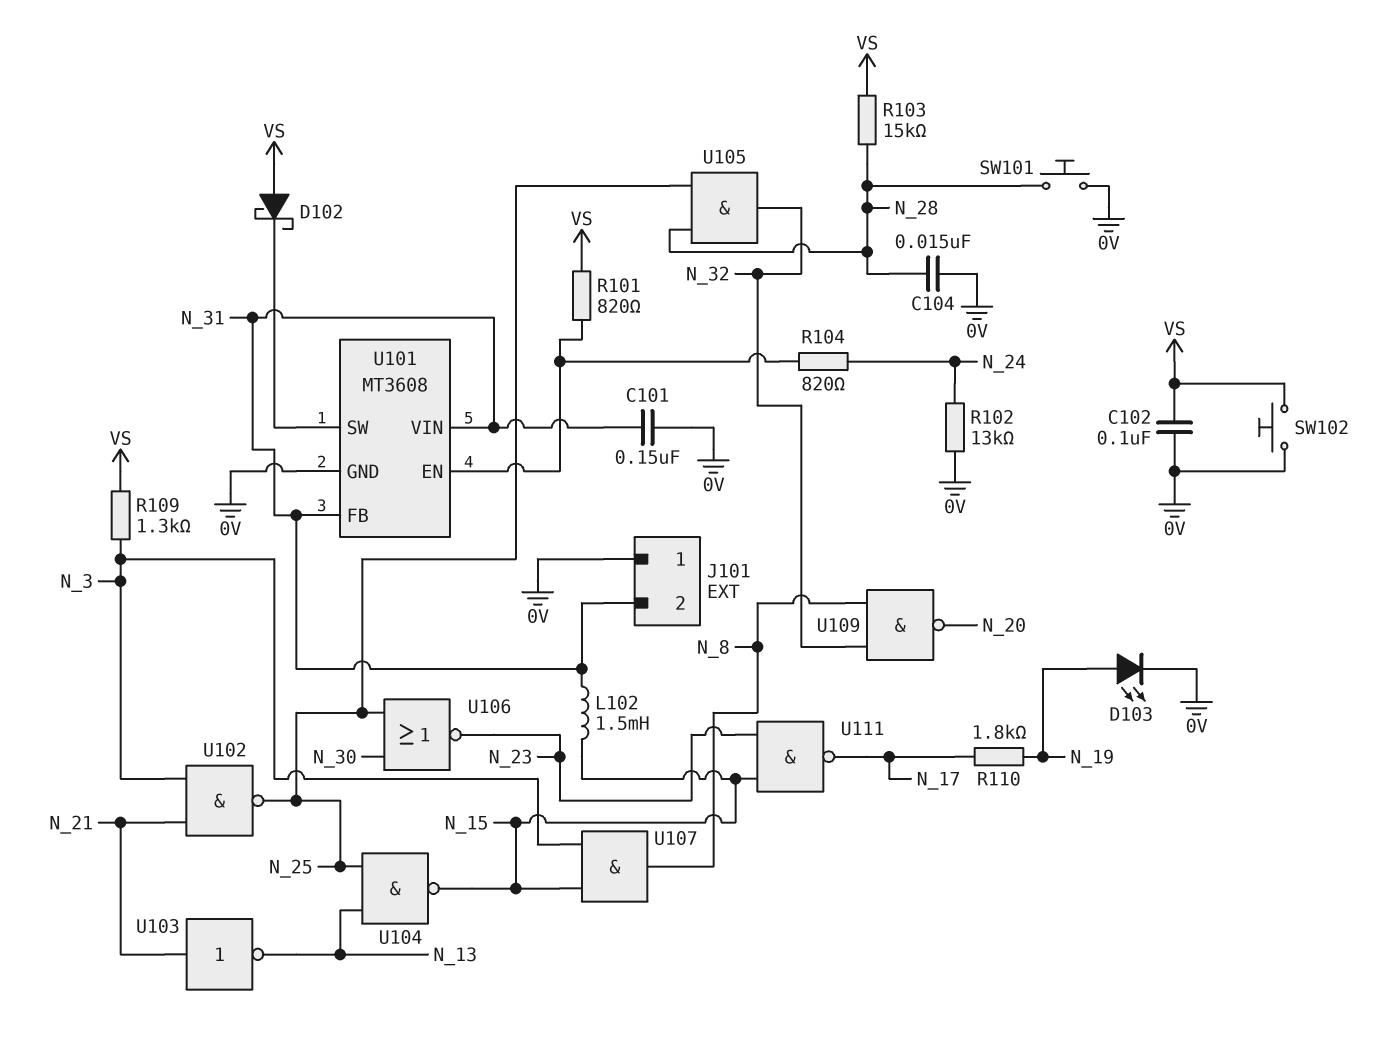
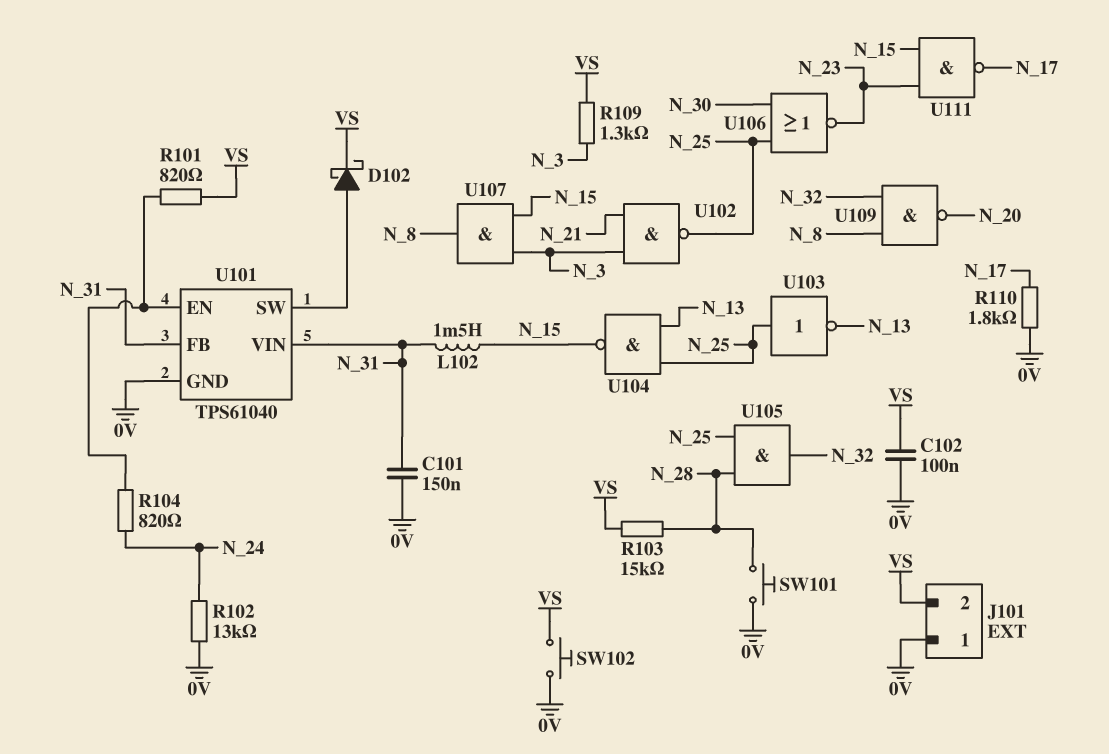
C104: 15nF (0V, N_28) -> none
D102: schottky (A VS, K U101/SW) -> schottky (A U101/SW, K VS)
D103: LED (A N_19, K 0V) -> none
J101 pin 2: N_31 -> VS
R110: 1.8k (N_17, N_19) -> 1.8k (0V, N_17)
U101: MT3608 -> TPS61040
U103: NOT (in N_21, out N_13) -> NOT (in N_25, out N_13)

